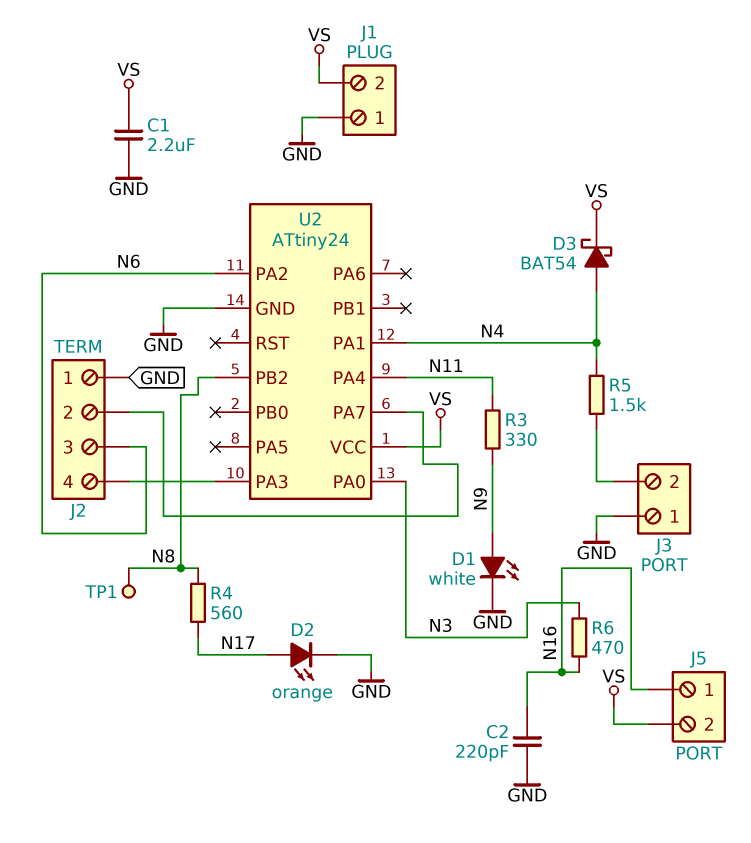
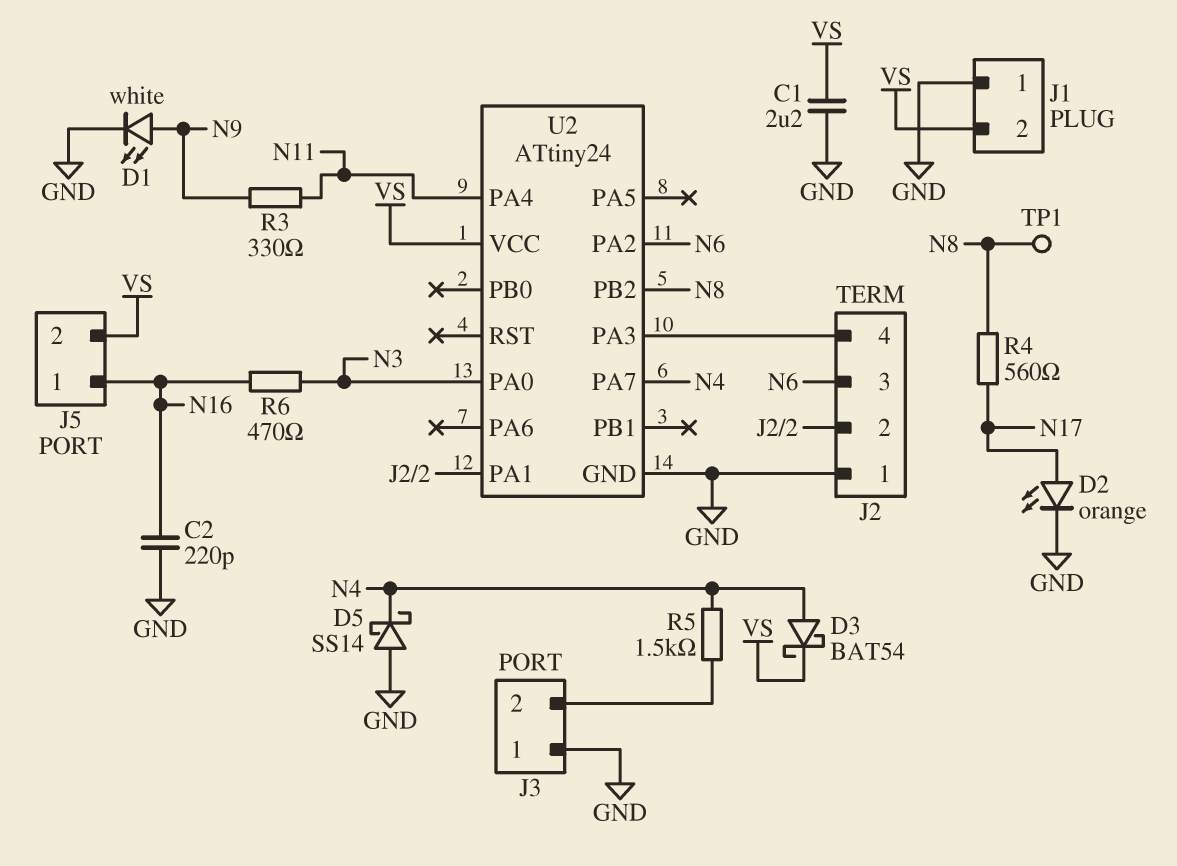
D5: none -> schottky SS14 (A GND, K N4)
U2 pin PA1: N4 -> J2/2
U2 pin PA7: J2/2 -> N4

